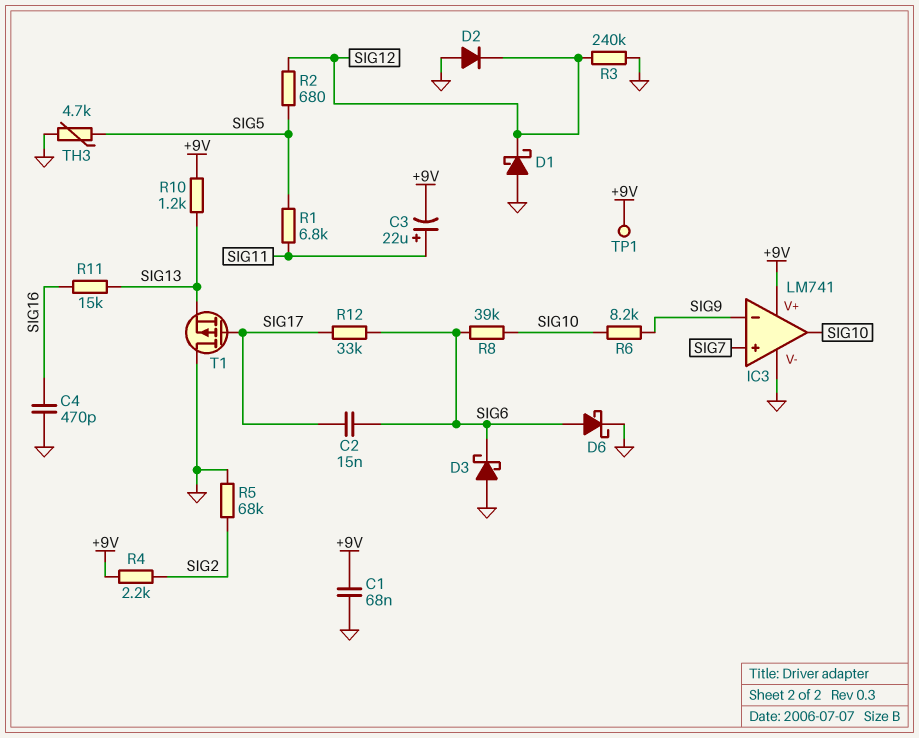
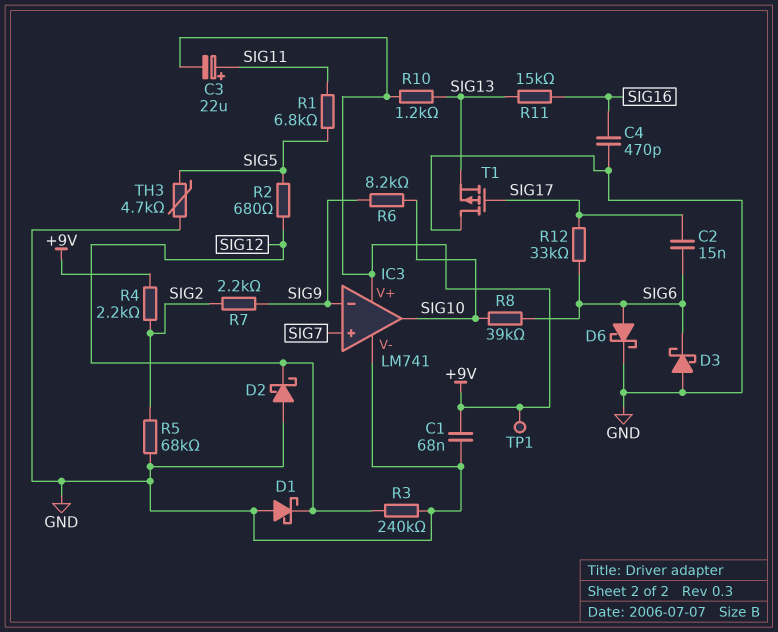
D2: diode (A GND, K SIG12) -> schottky (A GND, K SIG12)
R7: none -> 2.2k (SIG2, SIG9)

